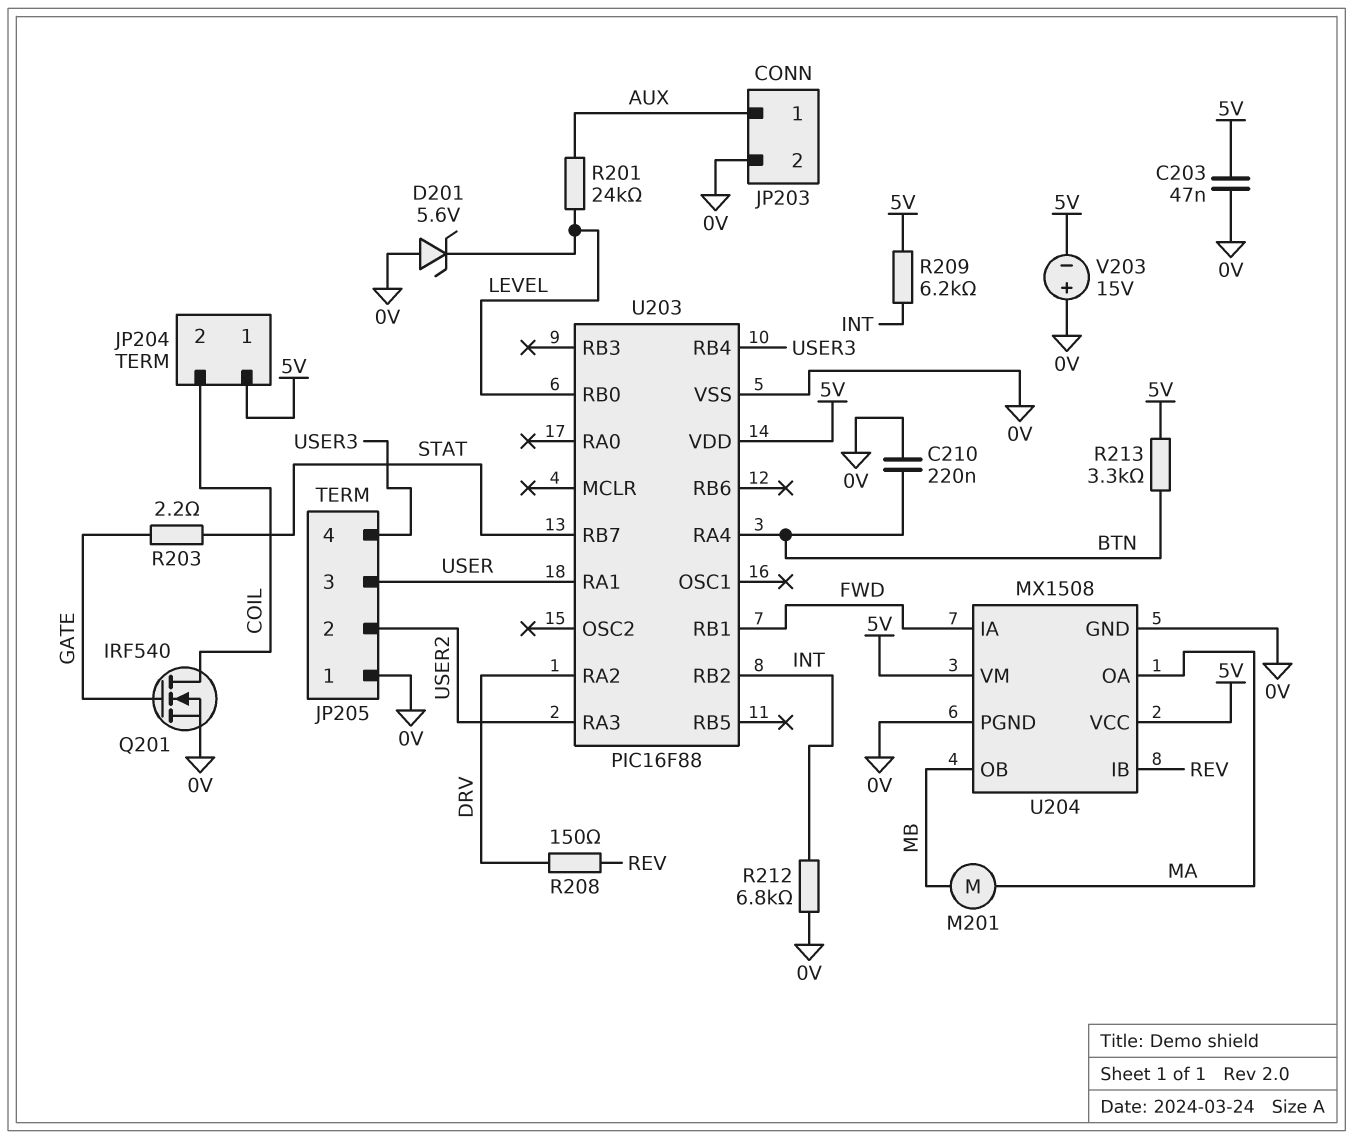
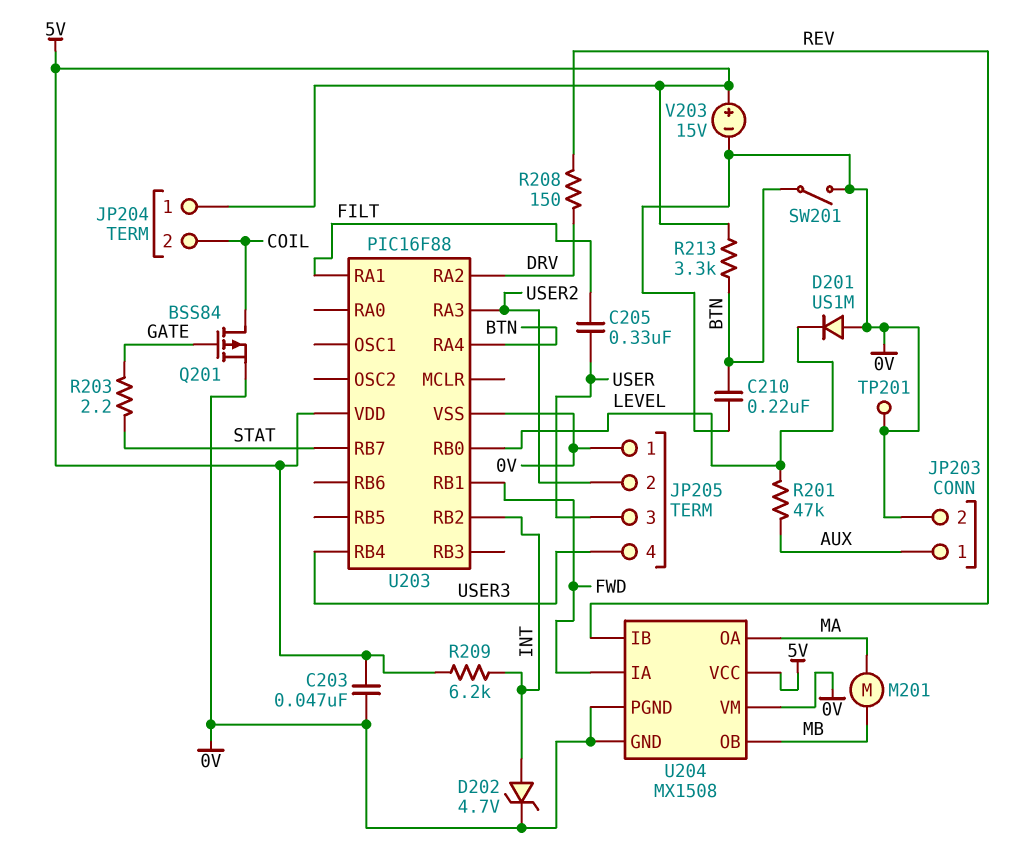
C205: none -> 330nF (FILT, USER)
D201: zener 5.6V (A 0V, K LEVEL) -> diode US1M (A 0V, K LEVEL)
D202: none -> zener 4.7V (A INT, K 0V)
Q201: NMOS IRF540 (G GATE, D COIL, S 0V) -> PMOS BSS84 (G GATE, D COIL, S 0V)
R201: 24k (AUX, LEVEL) -> 47k (AUX, LEVEL)
R212: 6.8k (0V, INT) -> none
SW201: none -> switch (0V, BTN)
TP201: none -> test point (0V)
U203 pin RA1: USER -> FILT
U204 pin VM: 5V -> 0V
V203: 15V (plus 0V, minus 5V) -> 15V (plus 5V, minus 0V)

